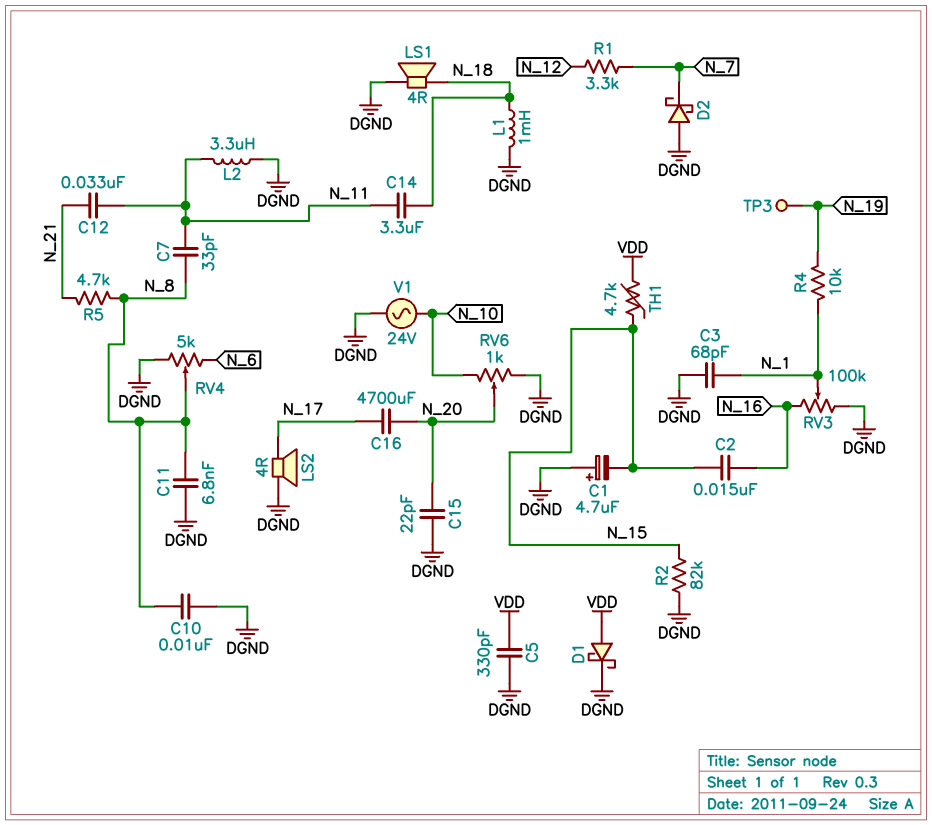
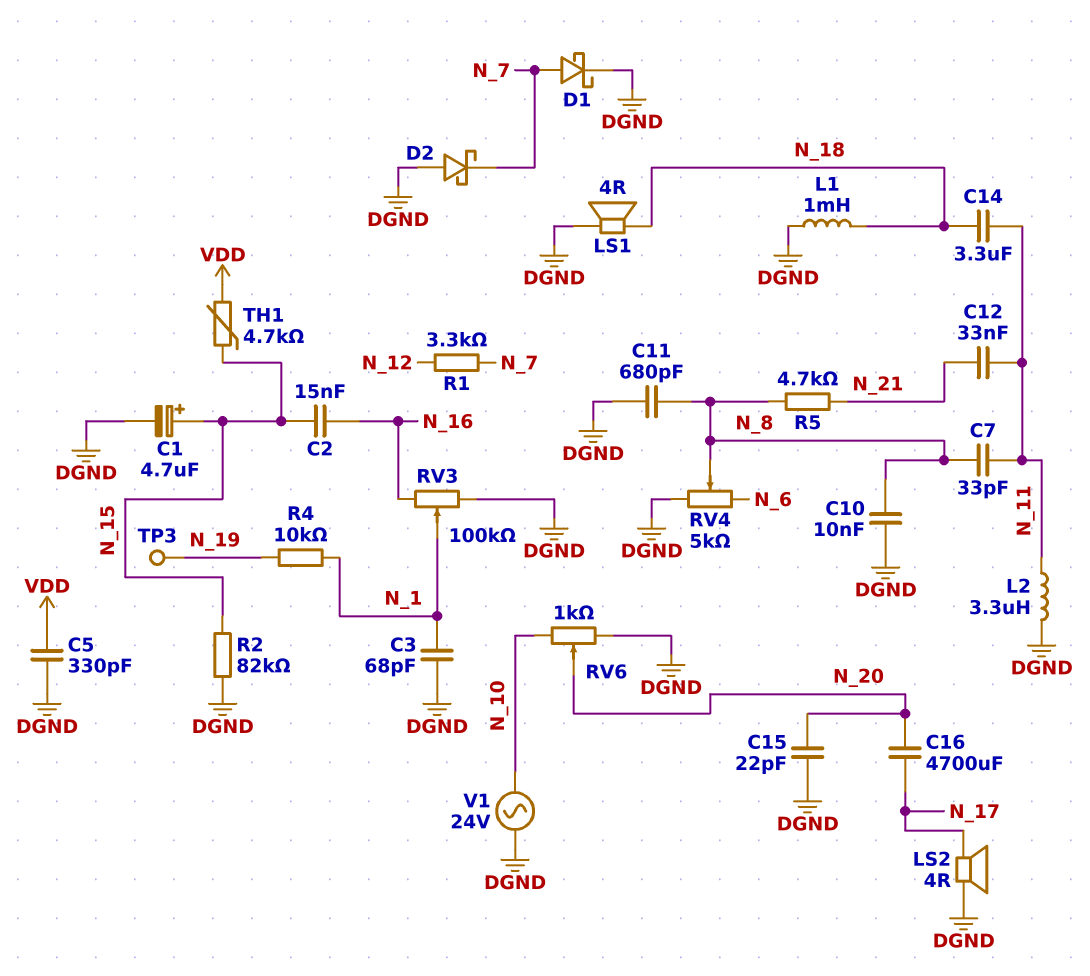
C1: 4.7uF (plus DGND, minus N_15) -> 4.7uF (plus N_15, minus DGND)
C11: 6.8nF (DGND, N_8) -> 680pF (DGND, N_8)
D1: schottky (A VDD, K DGND) -> schottky (A N_7, K DGND)

